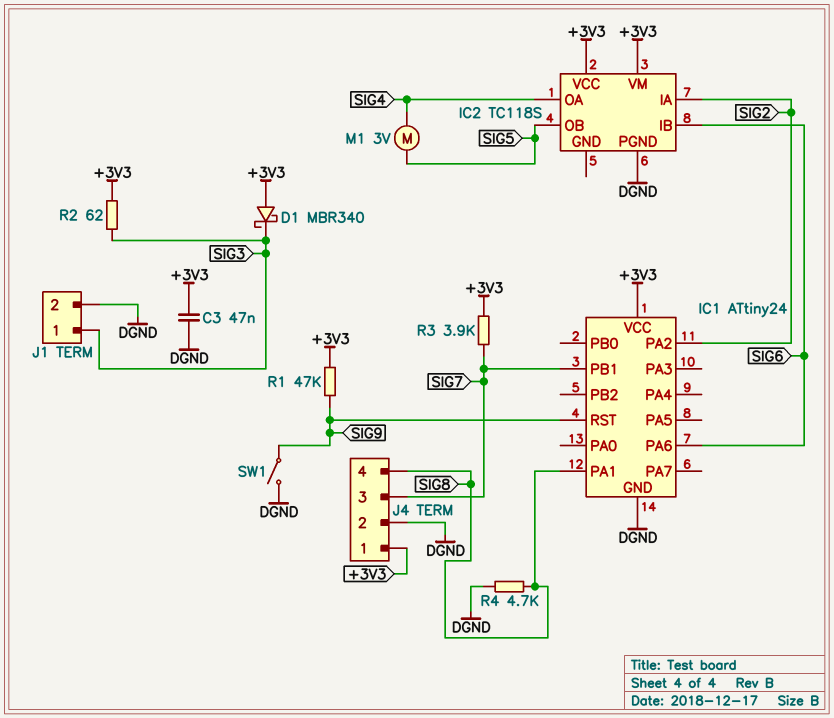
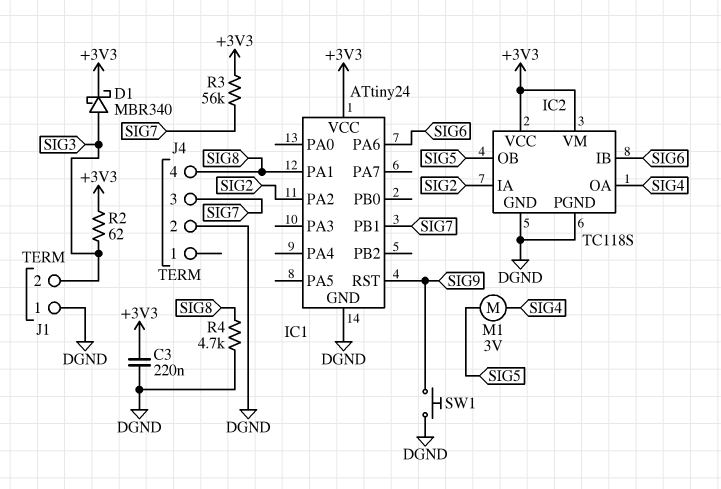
C3: 47nF (+3V3, DGND) -> 220nF (+3V3, DGND)
D1: schottky MBR340 (A +3V3, K SIG3) -> schottky MBR340 (A SIG3, K +3V3)
IC2 pin GND: none -> DGND
J1 pin 1: SIG3 -> DGND
J1 pin 2: DGND -> SIG3
J4 pin 1: +3V3 -> none
R1: 47k (+3V3, SIG9) -> none
R3: 3.9k (+3V3, SIG7) -> 56k (+3V3, SIG7)
SW1: switch (DGND, SIG9) -> button (DGND, SIG9)

